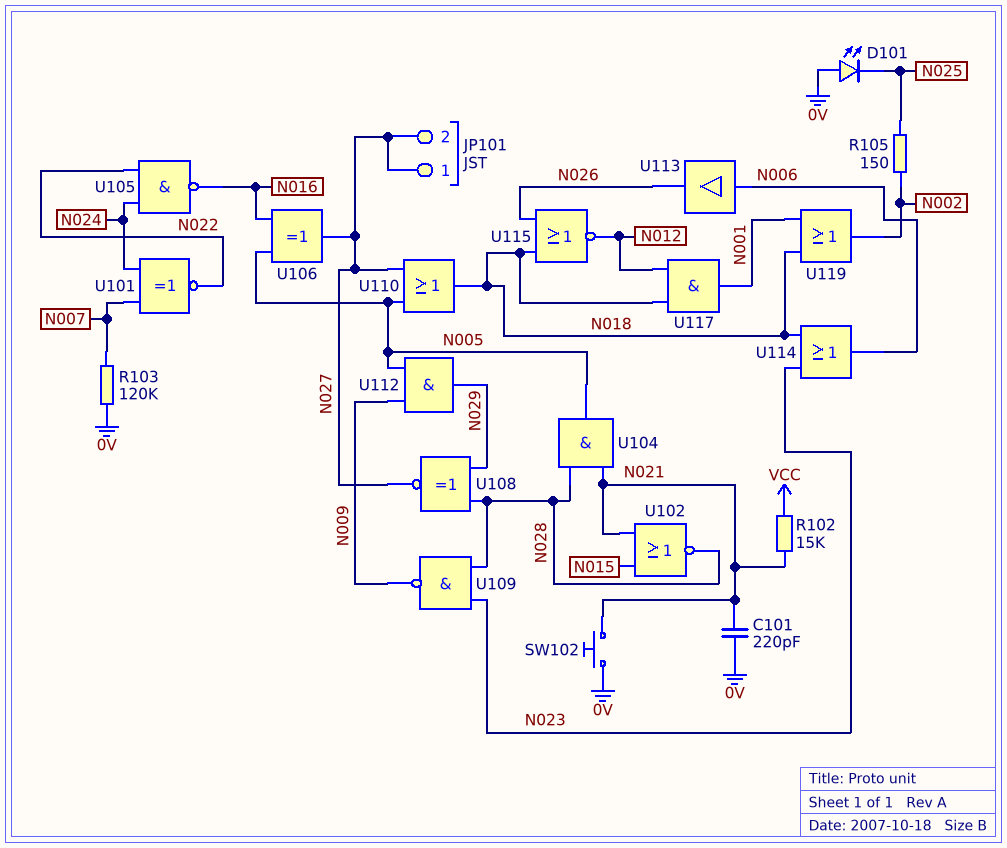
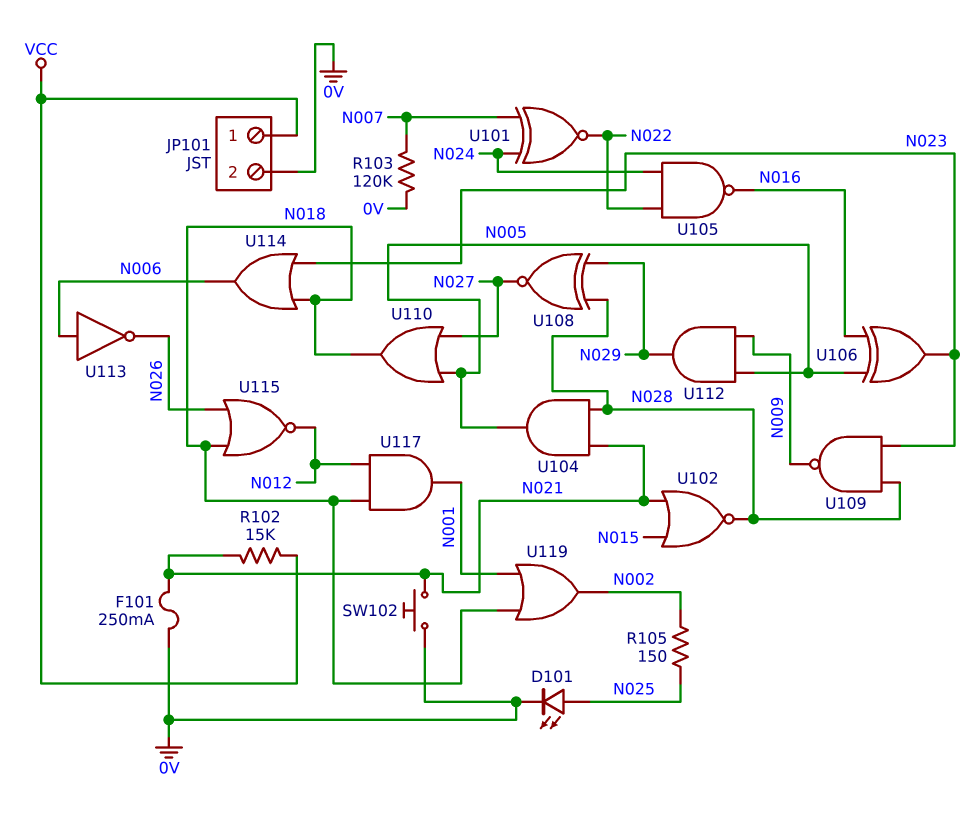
C101: 220pF (0V, N021) -> none
D101: LED (A 0V, K N025) -> LED (A N025, K 0V)
F101: none -> 250mA (0V, N021)
JP101 pin 1: N027 -> VCC
JP101 pin 2: N027 -> 0V
U106: XOR (in N005, in N016, out N027) -> XOR (in N005, in N016, out N023)
U113: buffer (in N006, out N026) -> NOT (in N006, out N026)

